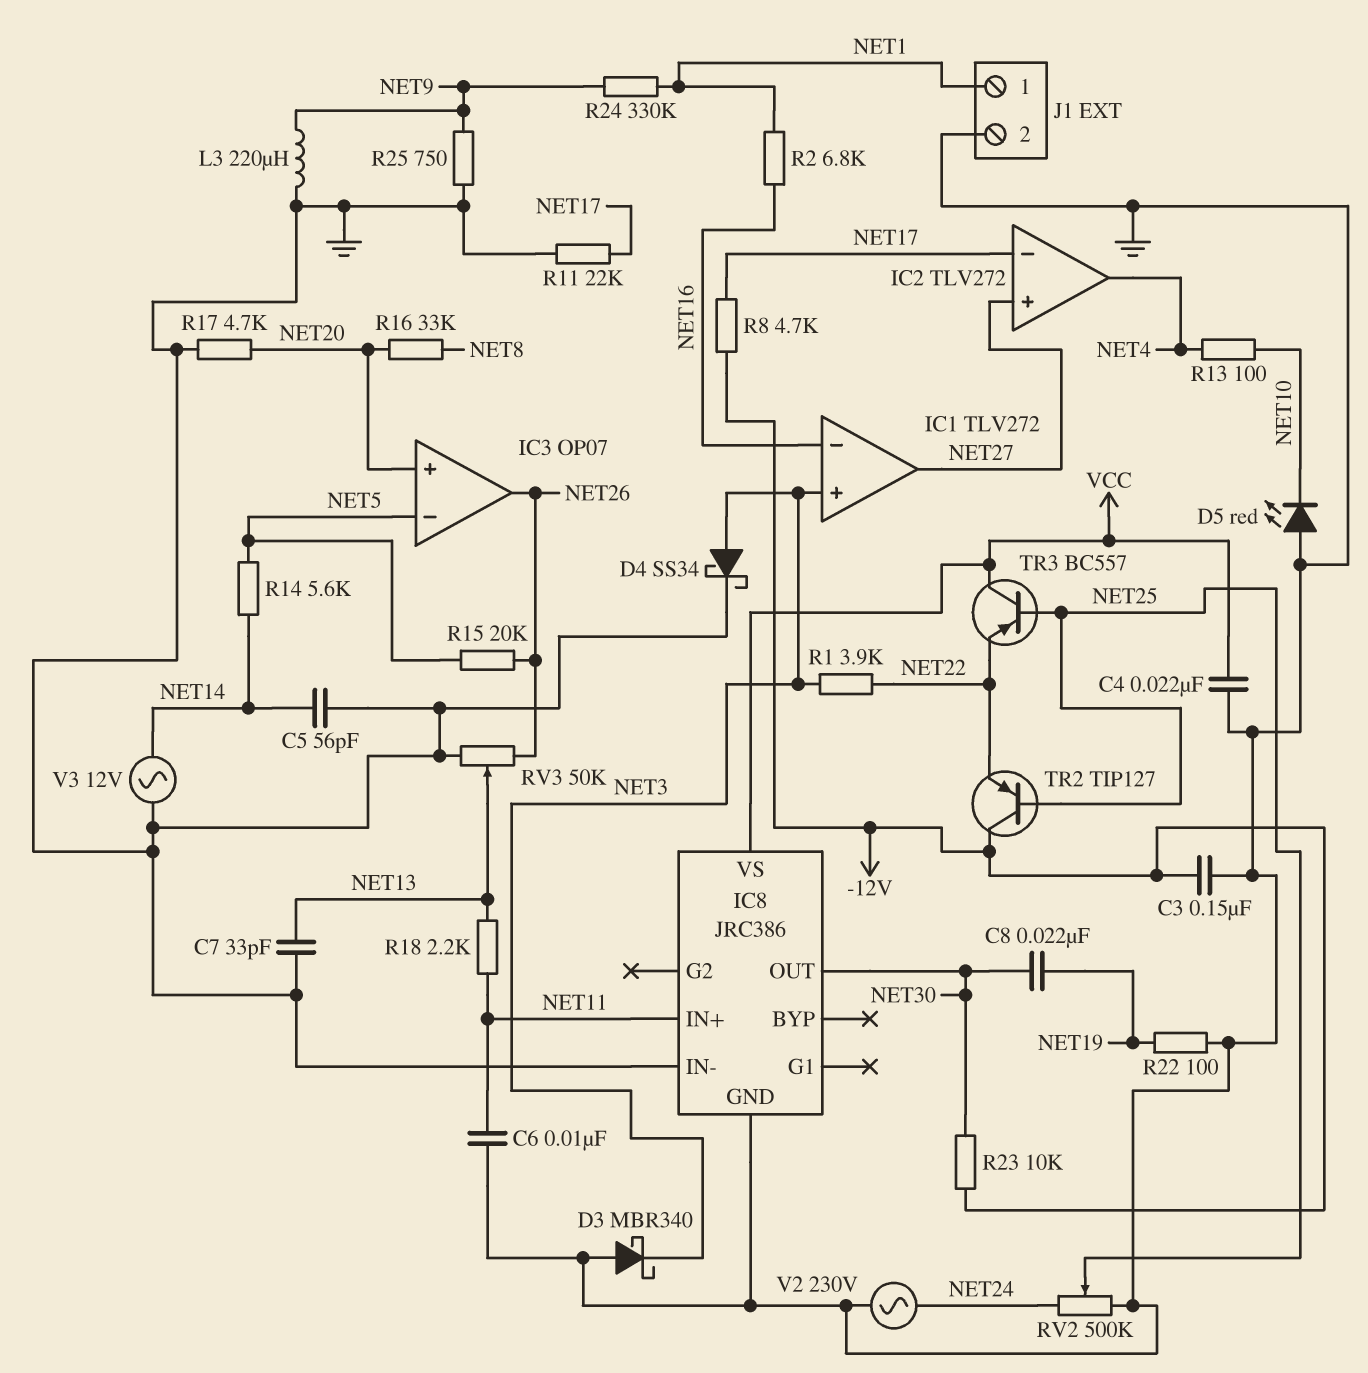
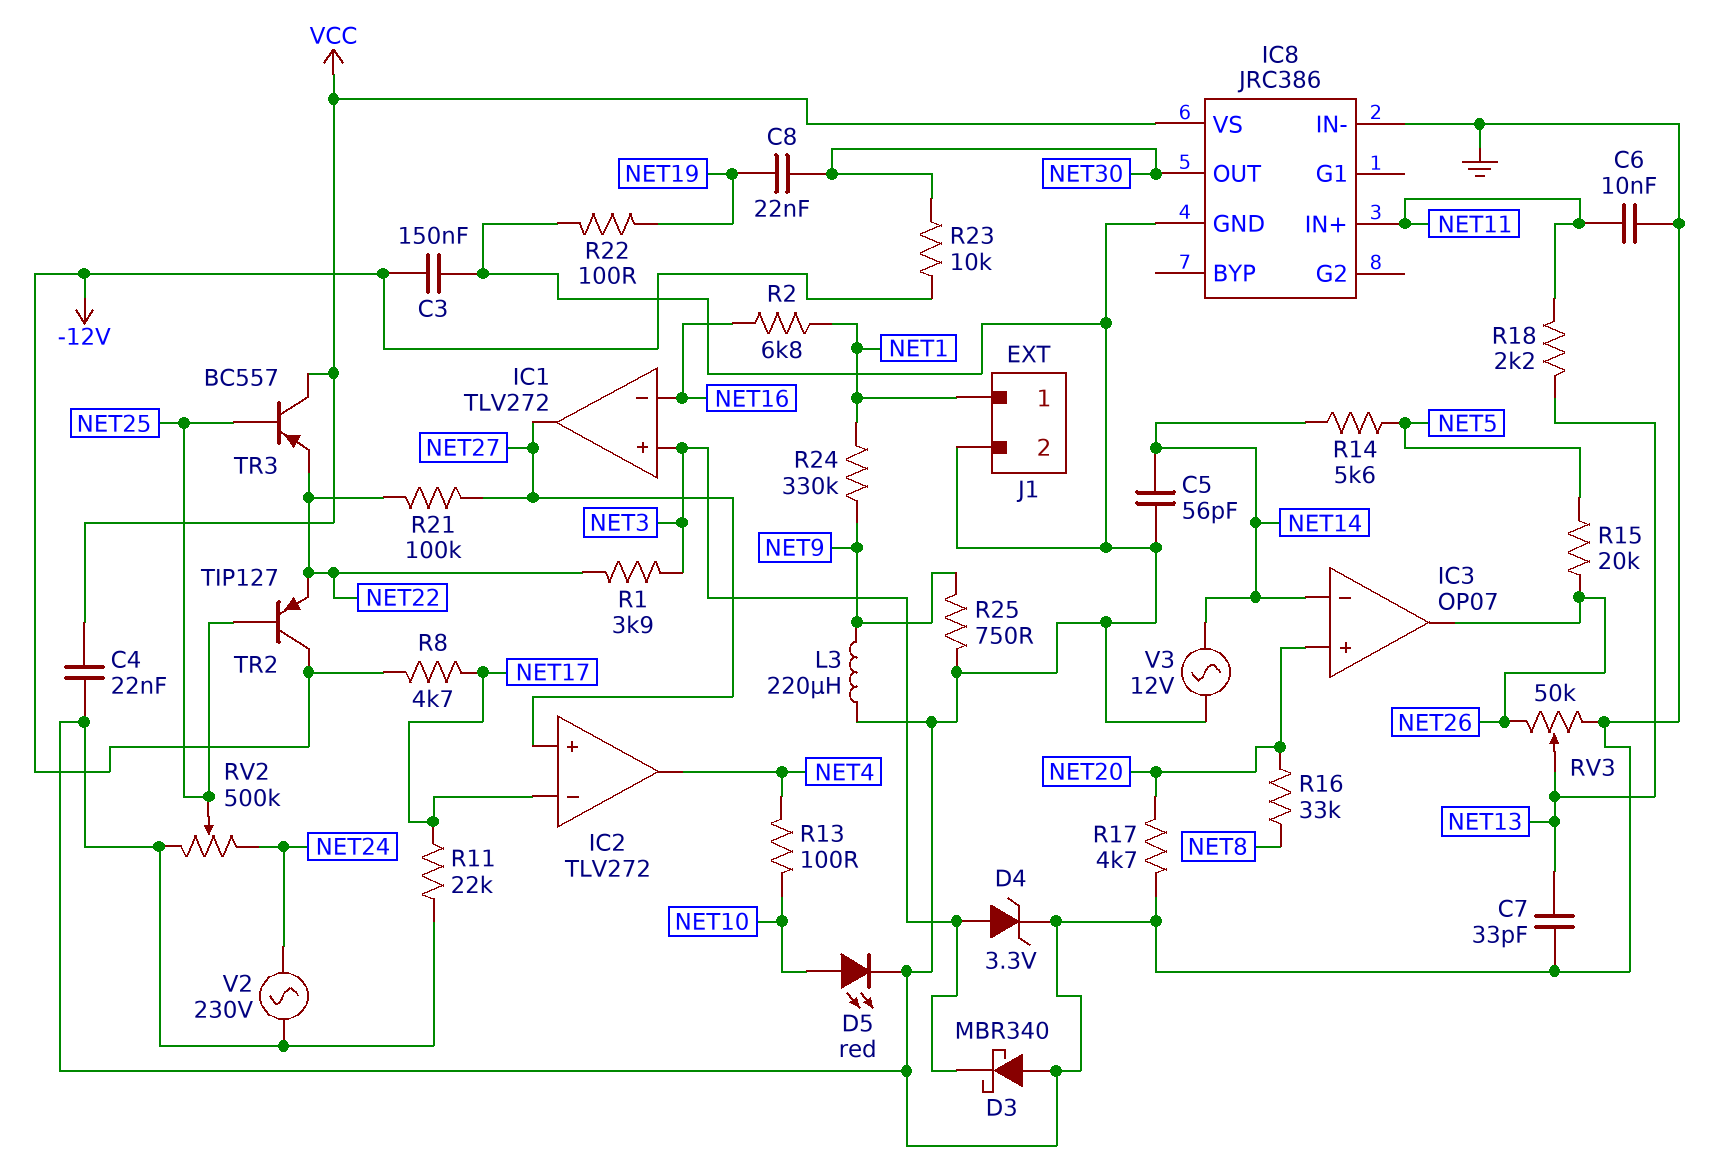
D4: schottky SS34 (A NET3, K GND) -> zener 3.3V (A NET3, K GND)
D5: LED red (A GND, K NET10) -> LED red (A NET10, K GND)
IC3 pin in-: NET5 -> NET14
R21: none -> 100k (NET22, NET27)

